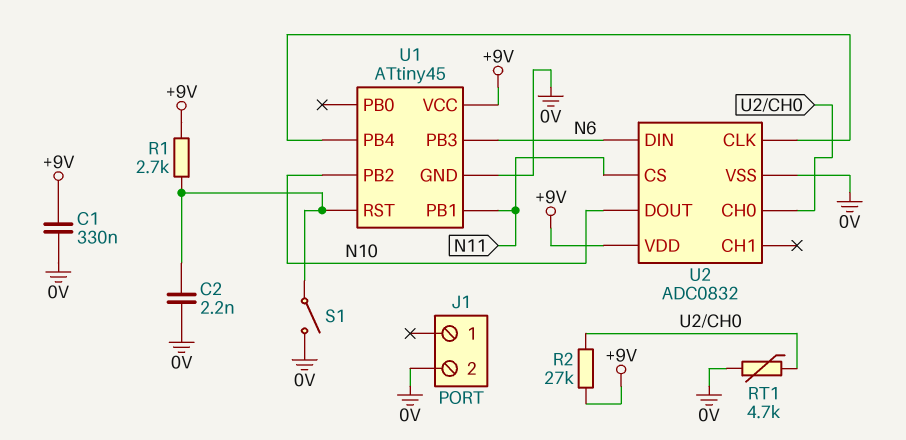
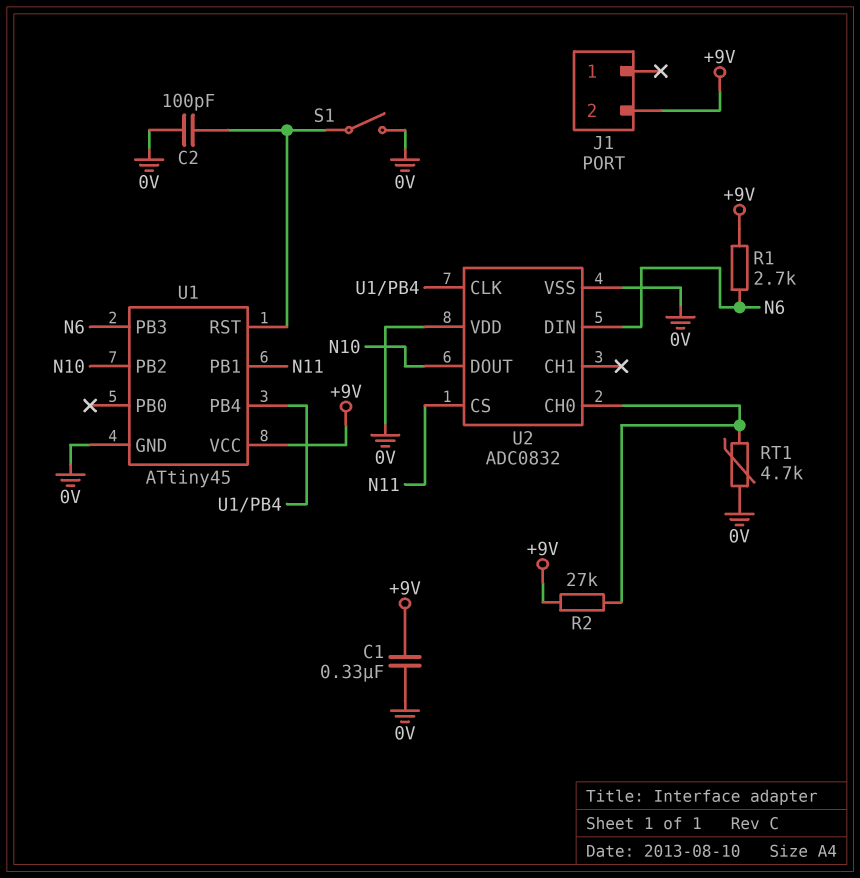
C2: 2.2nF (0V, U1/RST) -> 100pF (0V, U1/RST)
J1 pin 2: 0V -> +9V
R1: 2.7k (+9V, U1/RST) -> 2.7k (+9V, N6)
U2 pin VDD: +9V -> 0V

